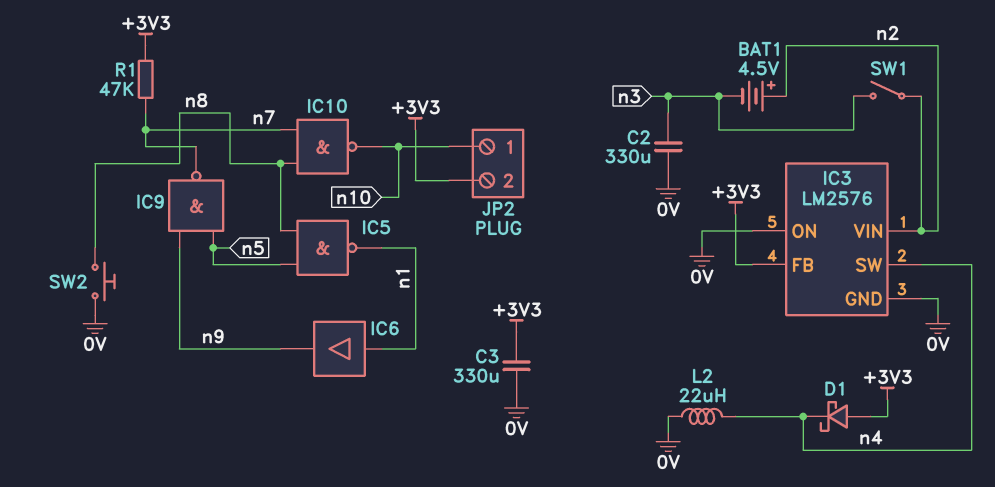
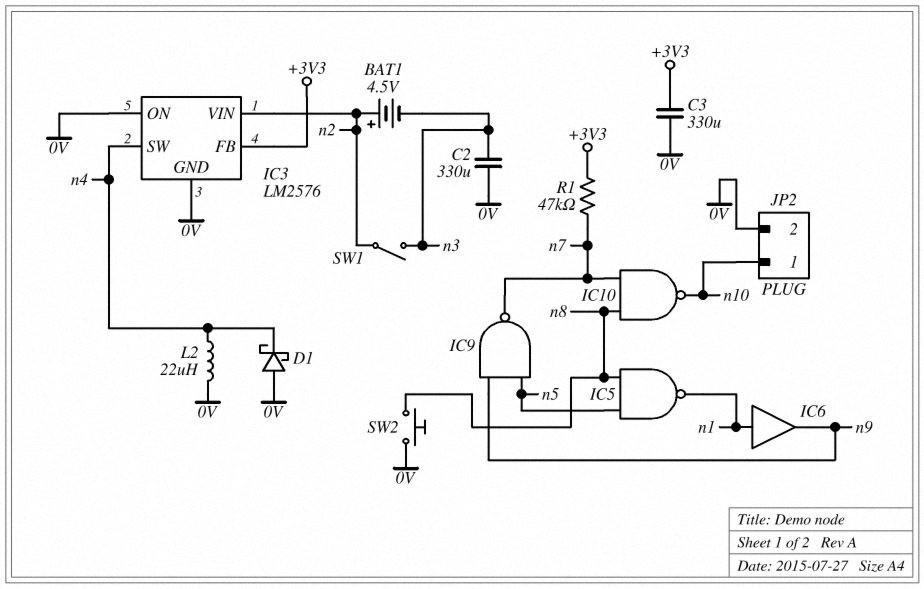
D1: schottky (A +3V3, K n4) -> schottky (A 0V, K n4)
JP2 pin 2: +3V3 -> 0V

